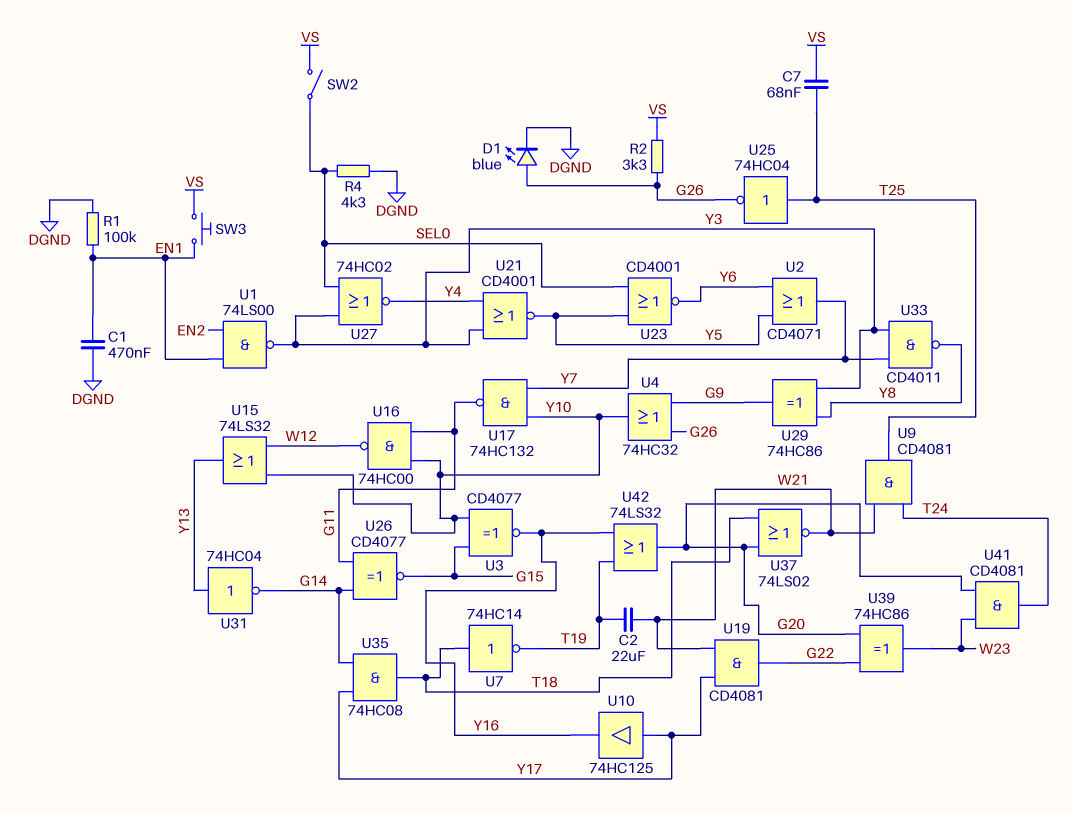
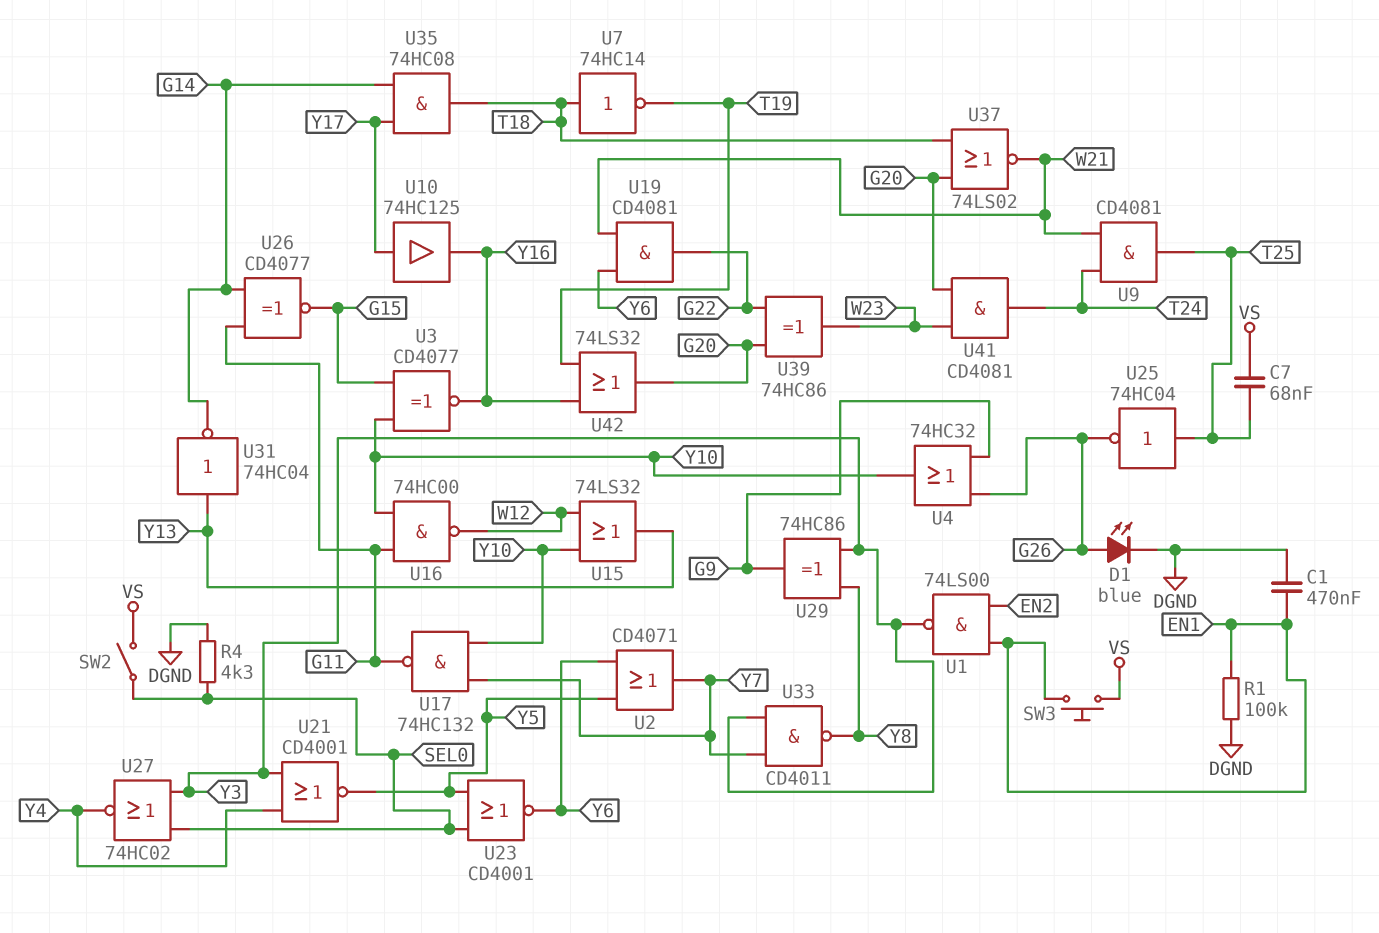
C2: 22uF (T19, W21) -> none
R2: 3.3k (G26, VS) -> none
U19: AND CD4081 (in W21, in Y17, out G22) -> AND CD4081 (in W21, in Y6, out G22)

